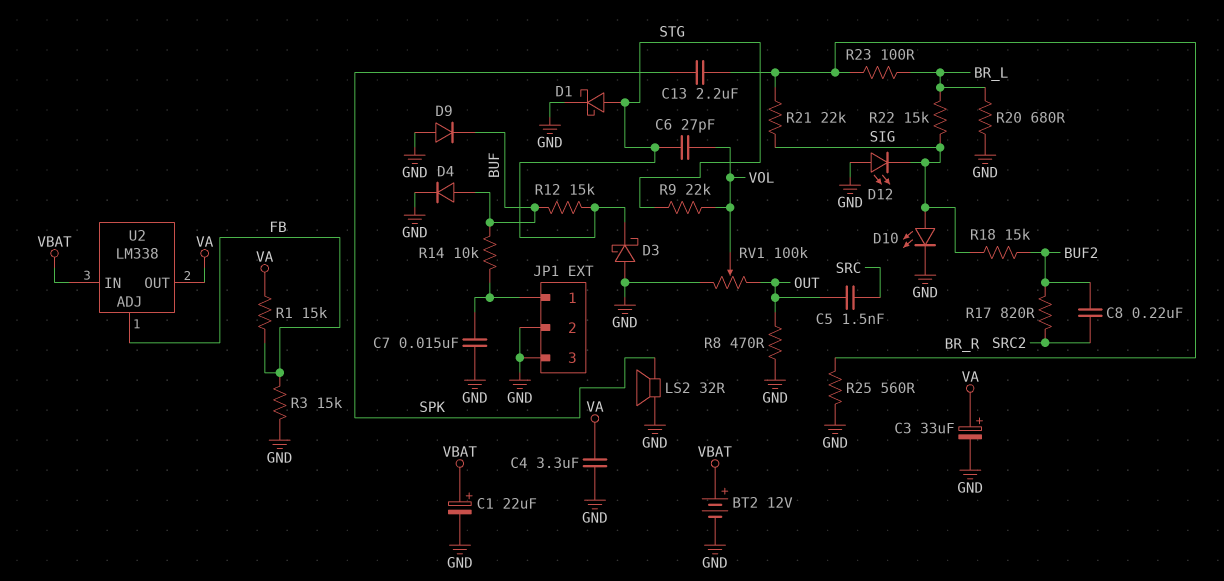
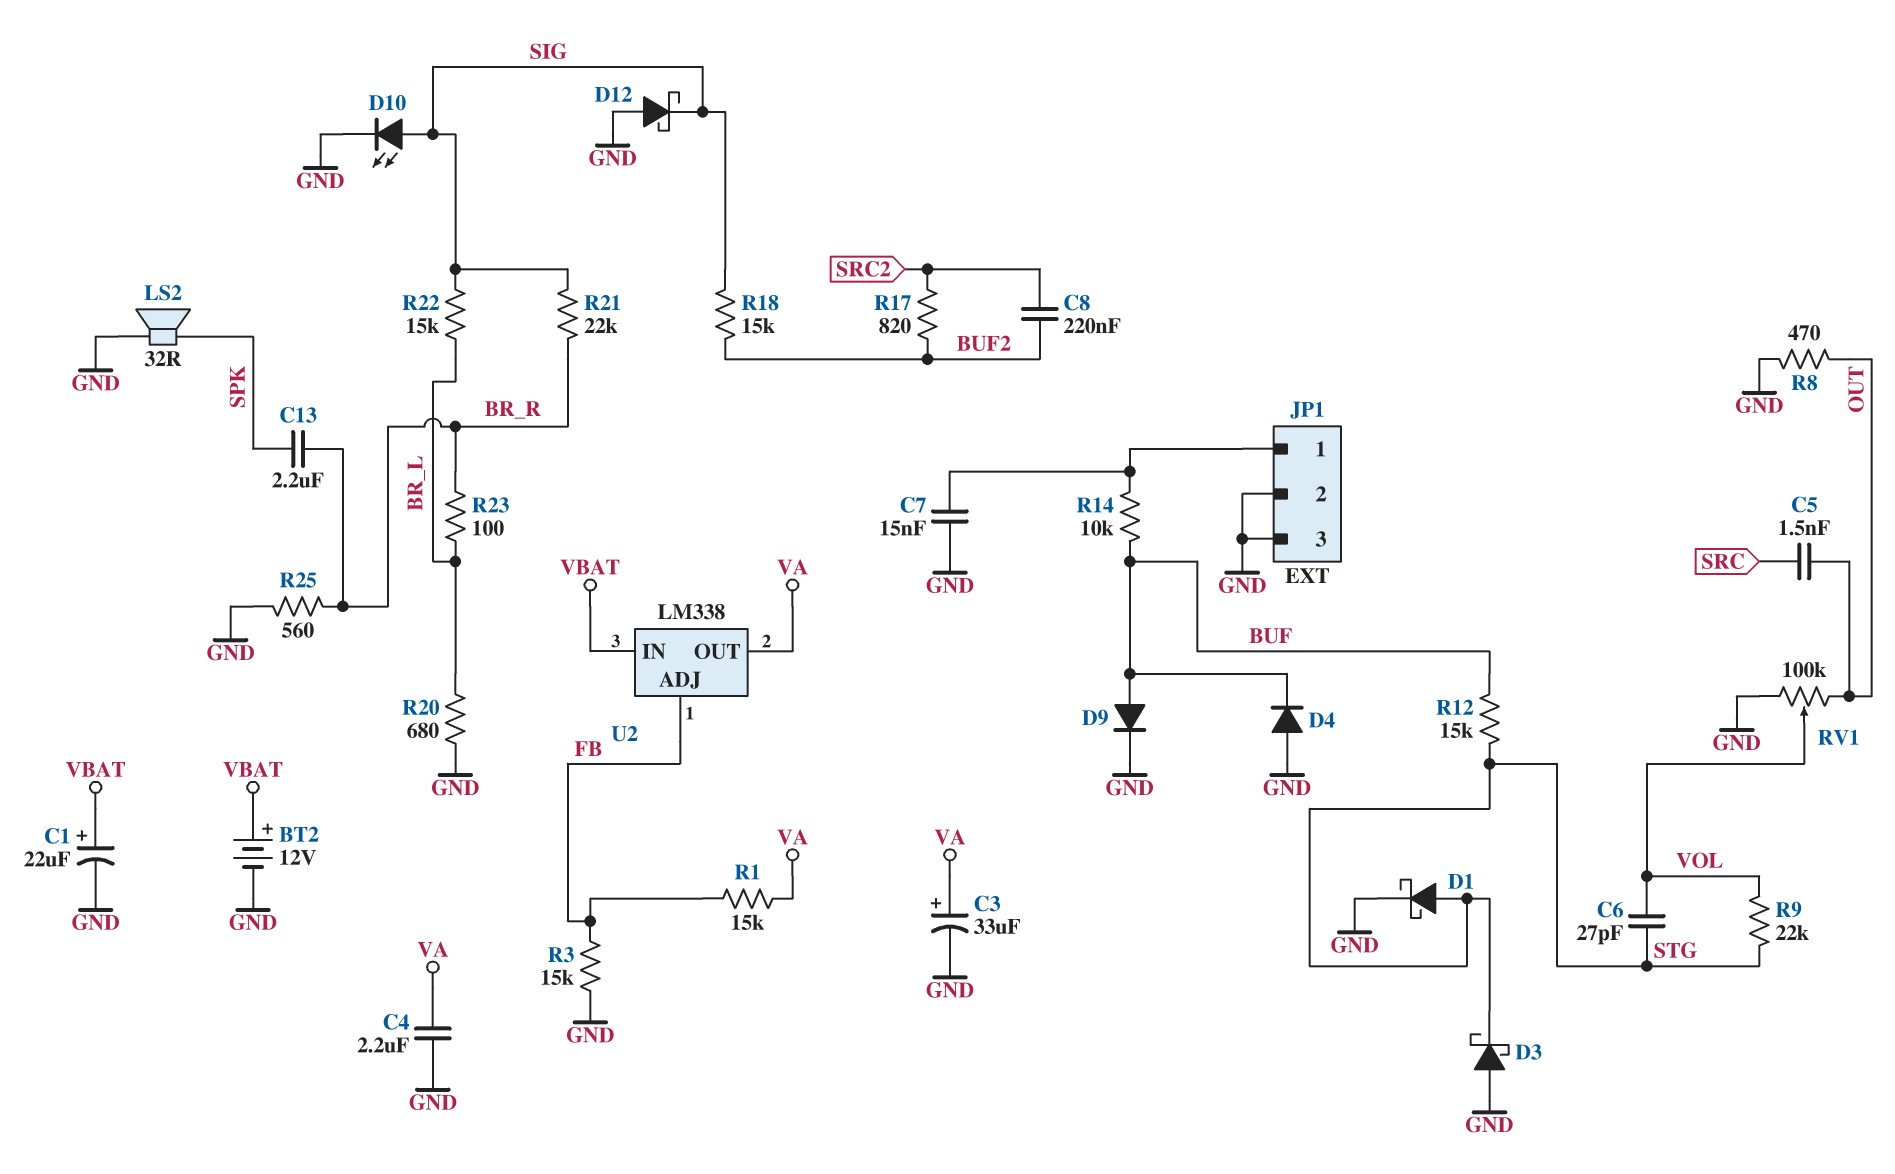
C4: 3.3uF (GND, VA) -> 2.2uF (GND, VA)
D4: diode (A BUF, K GND) -> diode (A GND, K BUF)
D9: diode (A GND, K BUF) -> diode (A BUF, K GND)
D12: LED (A GND, K SIG) -> schottky (A GND, K SIG)

